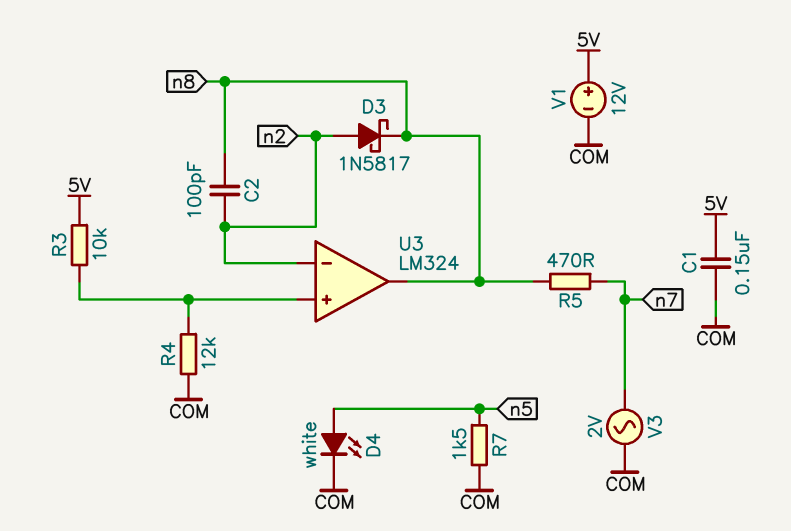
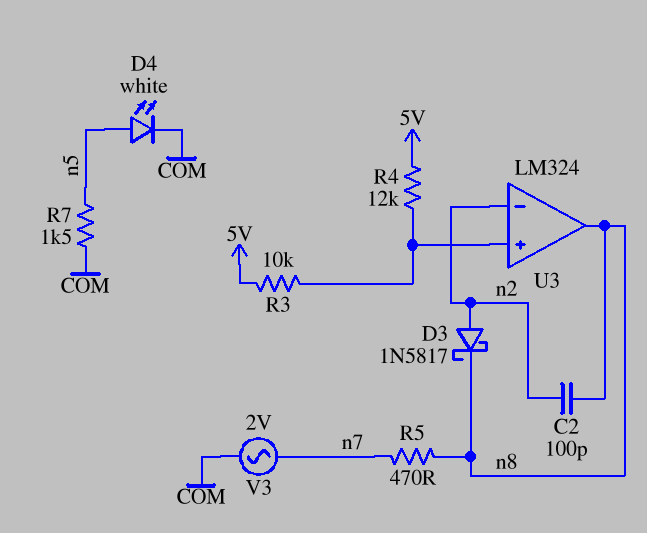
C1: 150nF (5V, COM) -> none
R4: 12k (COM, U3/in+) -> 12k (5V, U3/in+)
V1: 12V (plus 5V, minus COM) -> none

